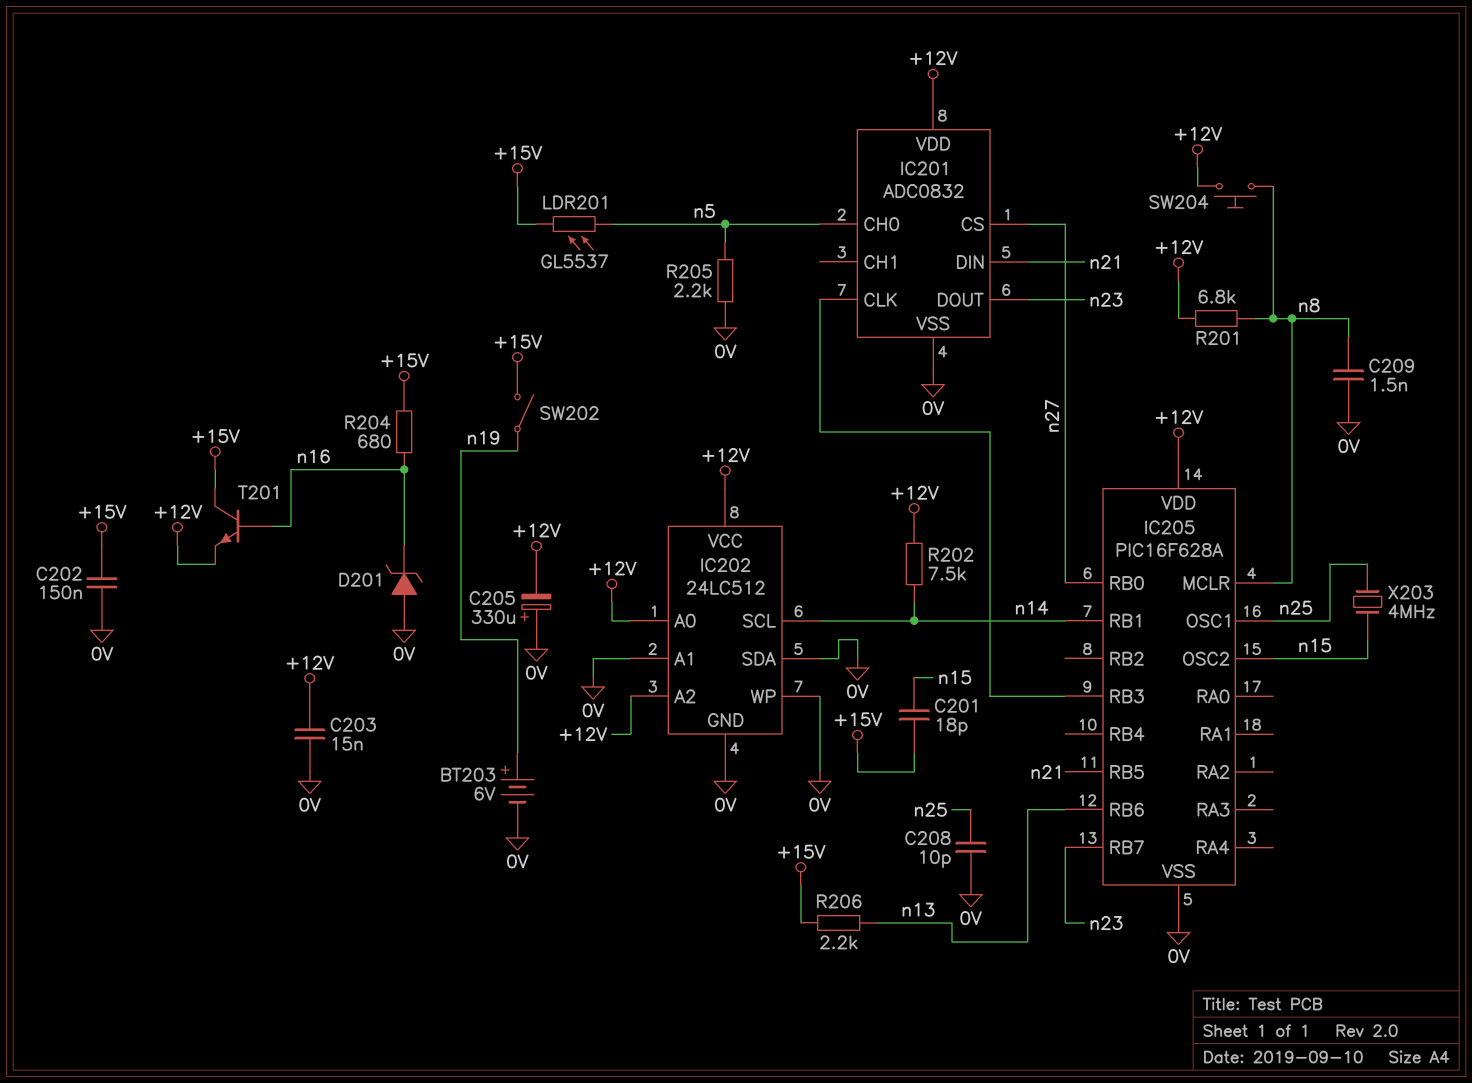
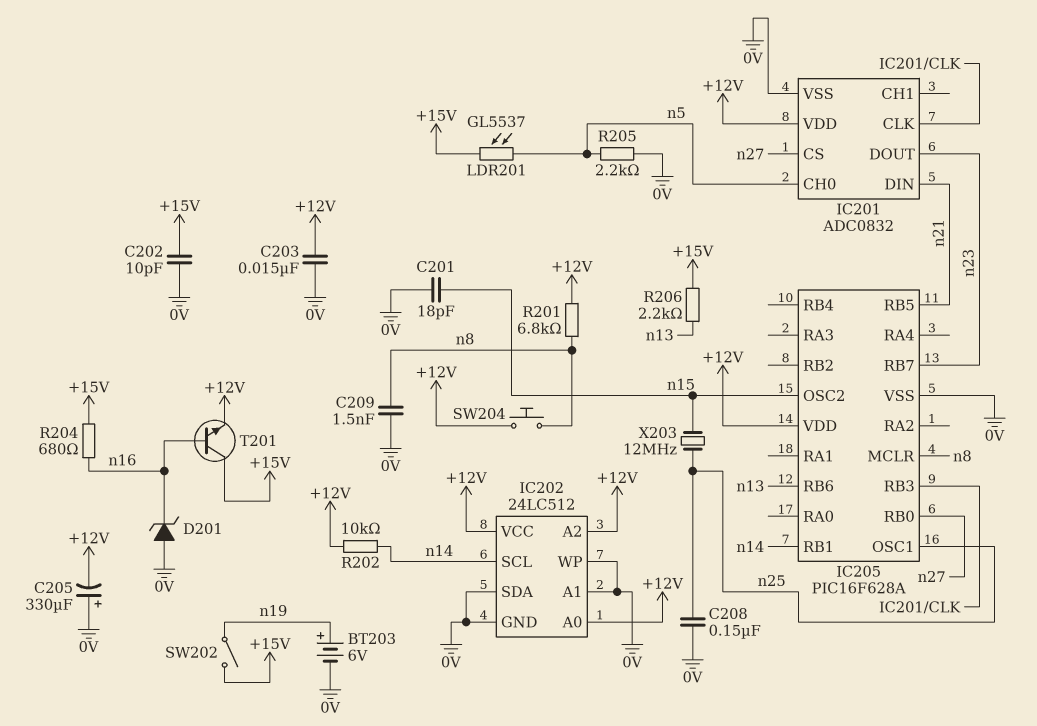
C201: 18pF (+15V, n15) -> 18pF (0V, n15)
C202: 150nF (+15V, 0V) -> 10pF (+15V, 0V)
C208: 10pF (0V, n25) -> 150nF (0V, n25)
R202: 7.5k (+12V, n14) -> 10k (+12V, n14)
X203: 4MHz (n15, n25) -> 12MHz (n15, n25)

